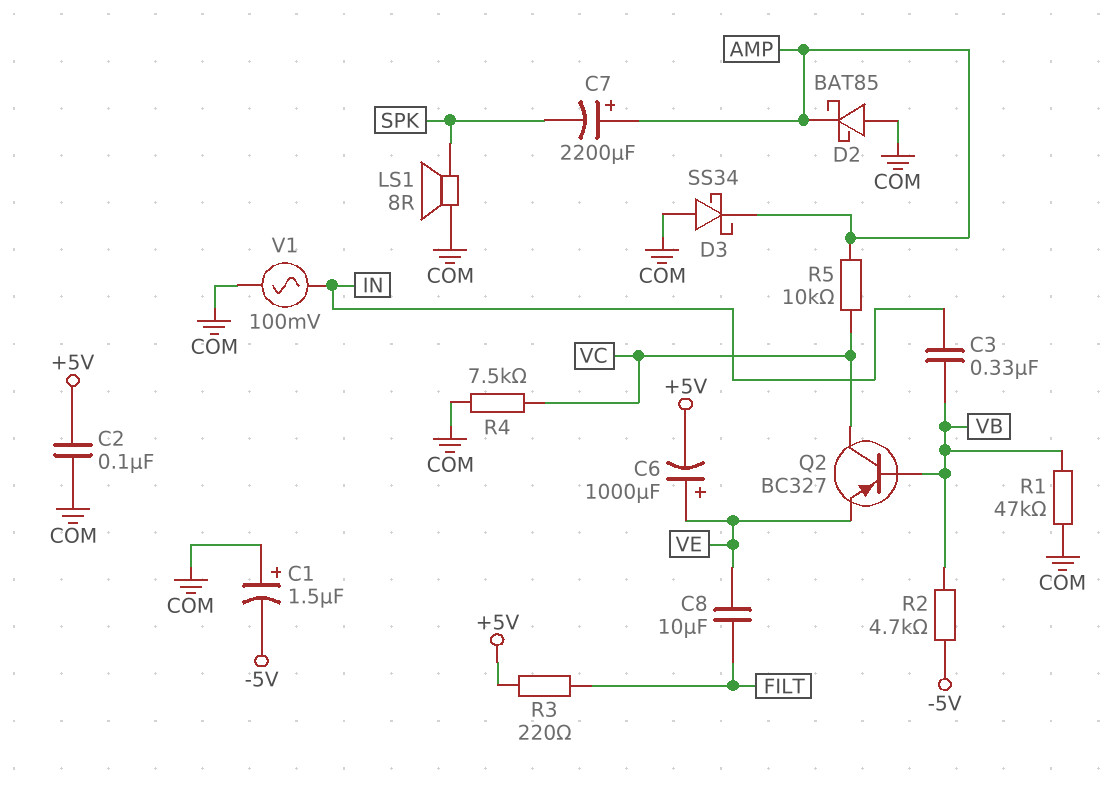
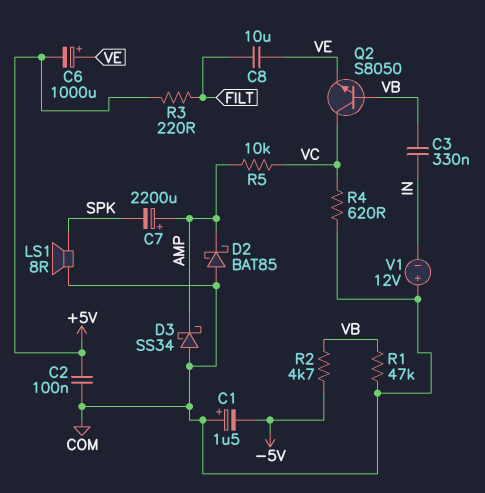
Q2: PNP BC327 (B VB, C VC, E VE) -> NPN S8050 (B VB, C VC, E VE)
R4: 7.5k (COM, VC) -> 620 (COM, VC)
V1: AC 100mV (COM, IN) -> 12V (plus COM, minus IN)

